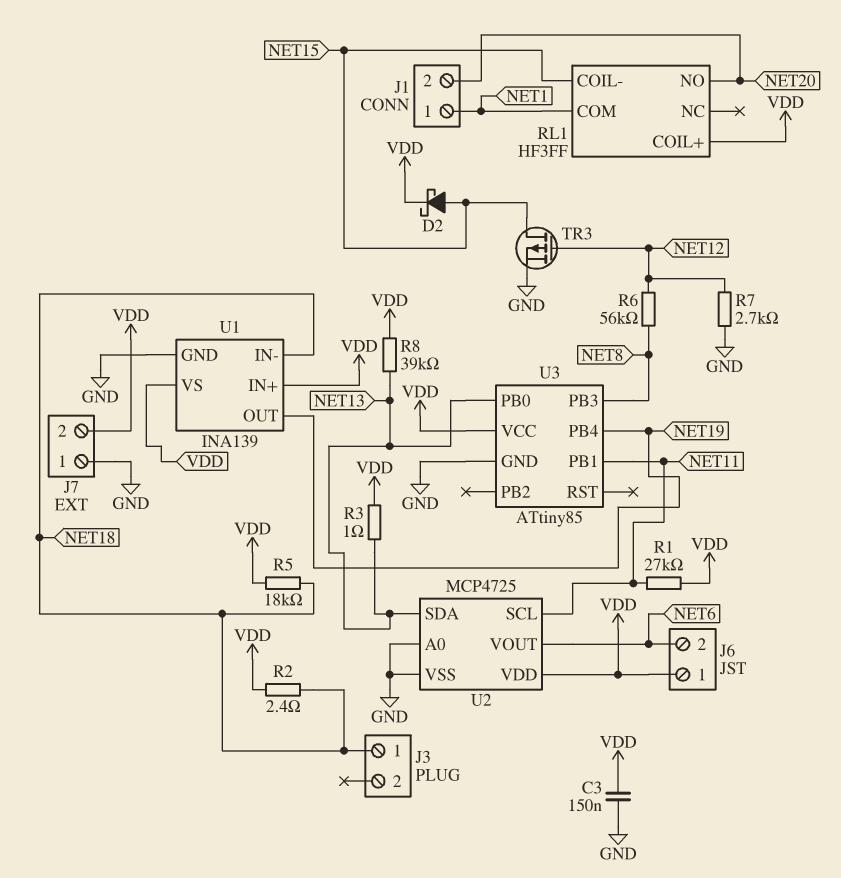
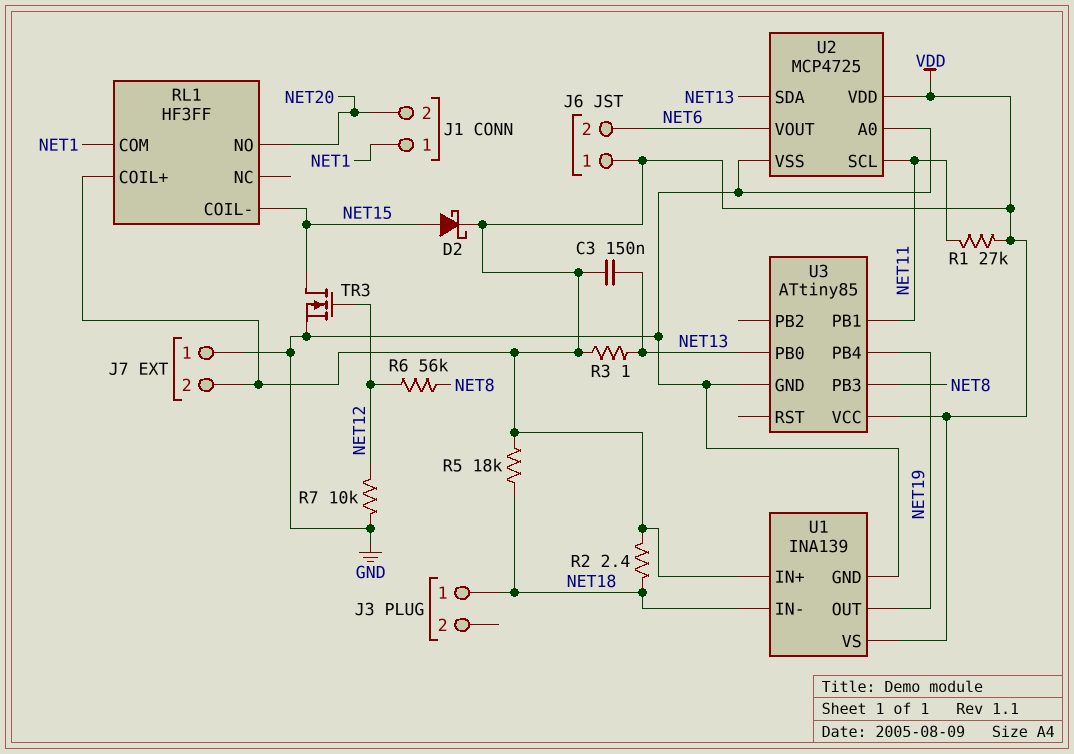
C3: 150nF (GND, VDD) -> 150nF (NET13, VDD)
R7: 2.7k (GND, NET12) -> 10k (GND, NET12)
R8: 39k (NET13, VDD) -> none
TR3: PMOS (G NET12, D NET15, S GND) -> NMOS (G NET12, D NET15, S GND)

